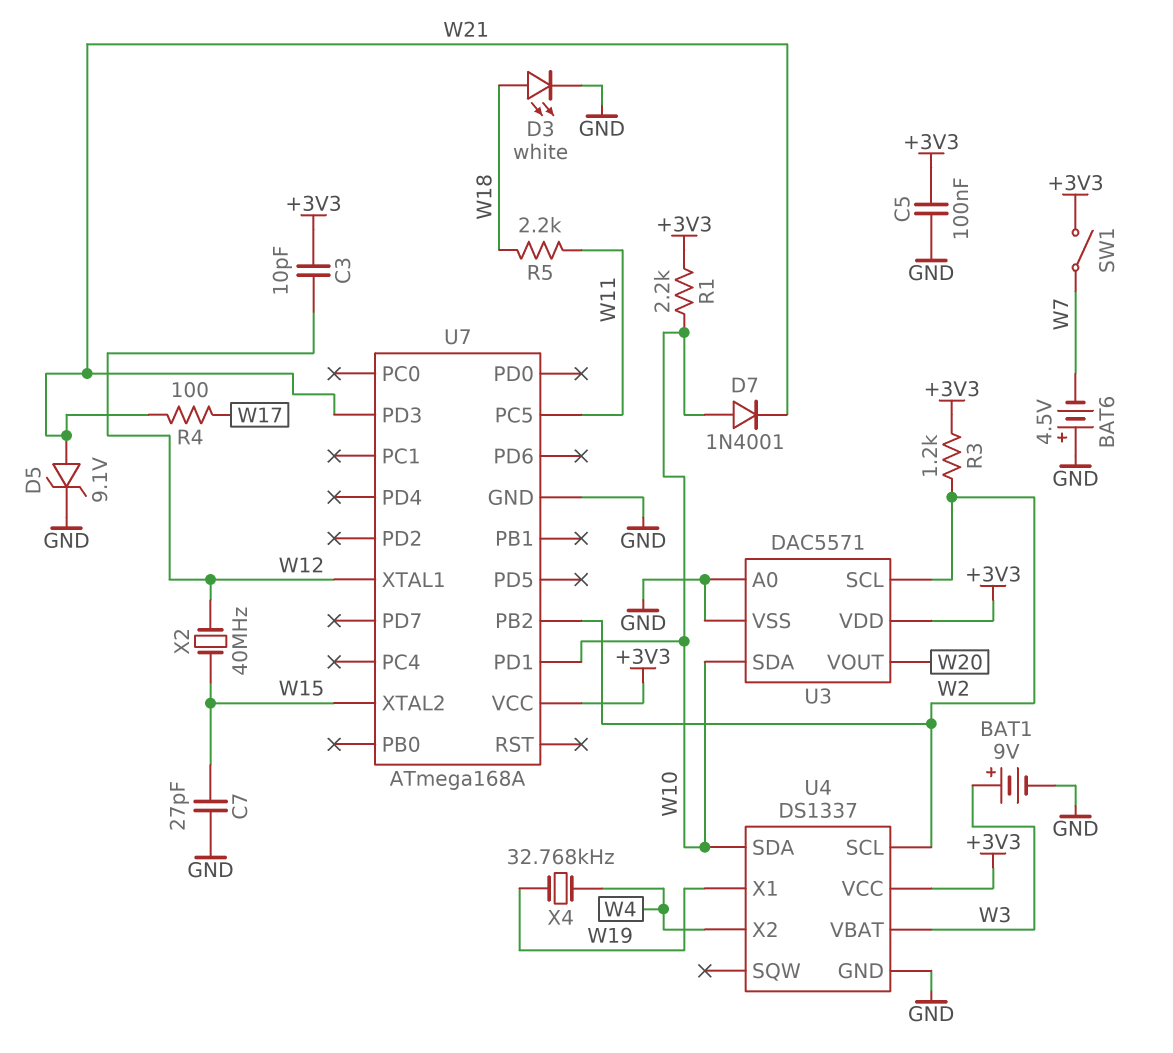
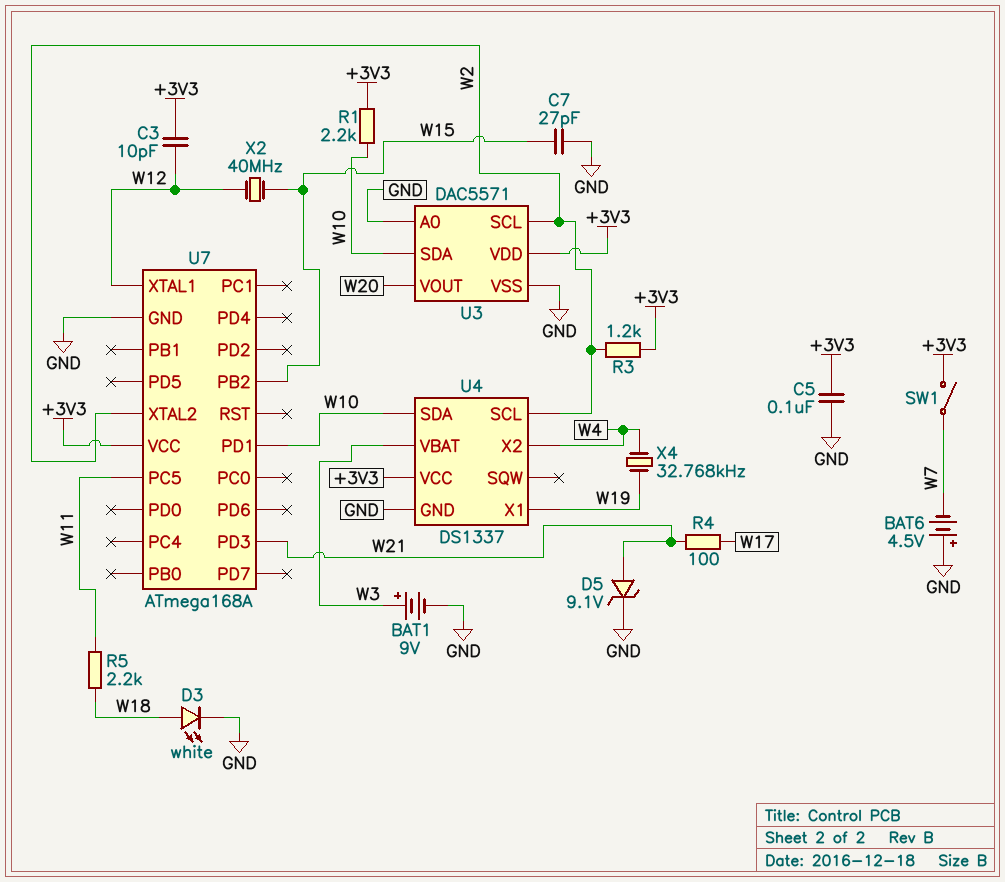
D7: diode 1N4001 (A W10, K W21) -> none
U7 pin PB2: W2 -> W15
U7 pin XTAL2: W15 -> W2

